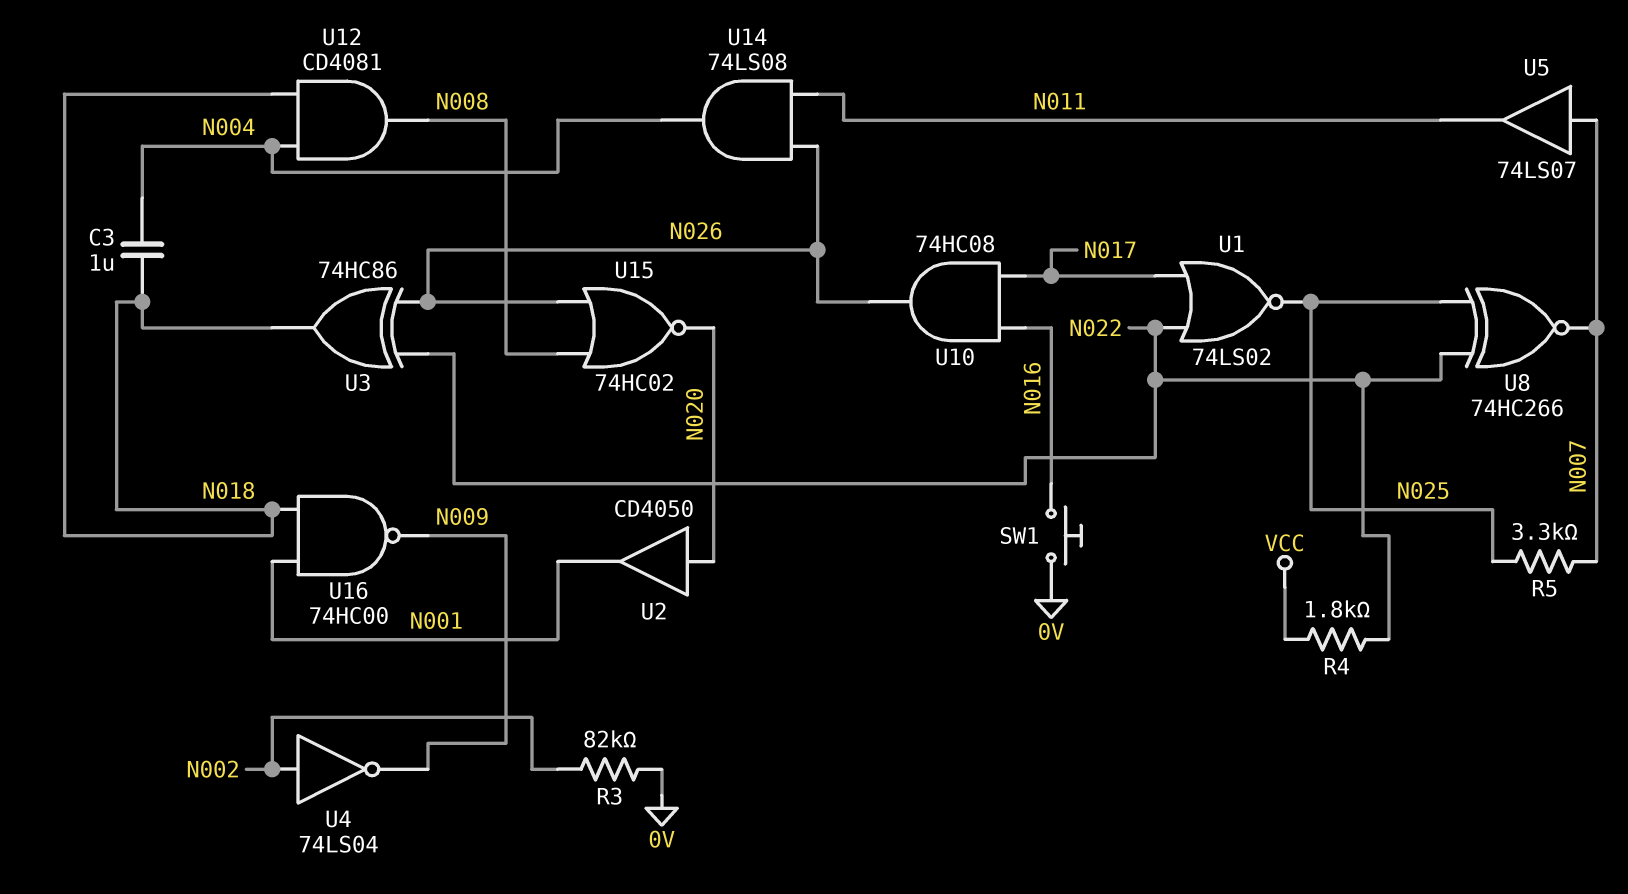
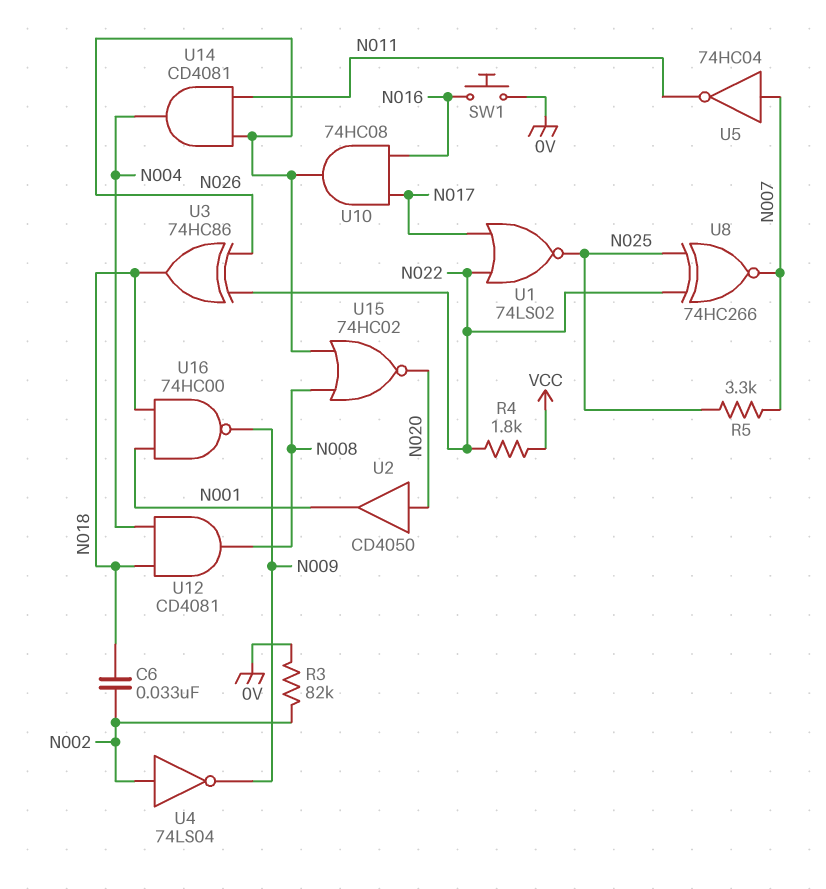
C3: 1uF (N004, N018) -> none
C6: none -> 33nF (N002, N018)
U5: buffer 74LS07 (in N007, out N011) -> NOT 74HC04 (in N007, out N011)
U14: AND 74LS08 (in N011, in N026, out N004) -> AND CD4081 (in N011, in N026, out N004)

